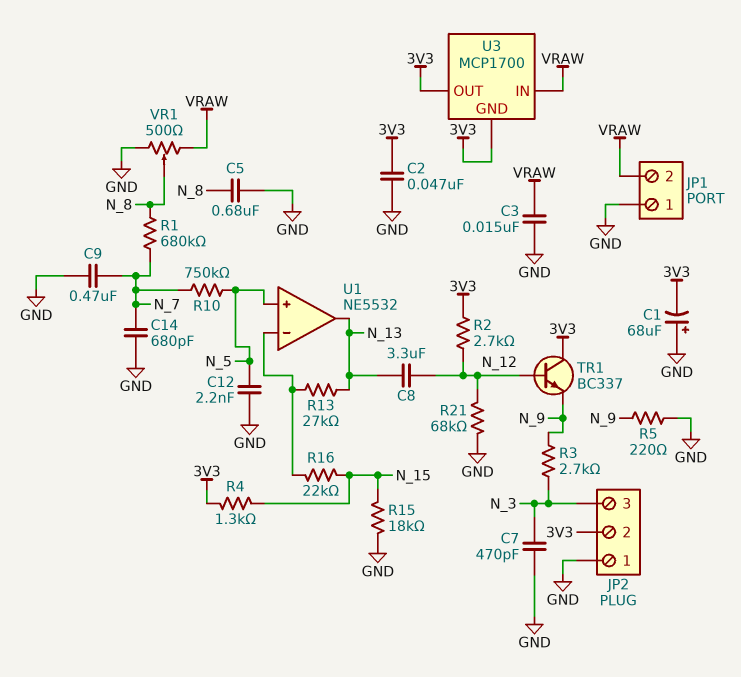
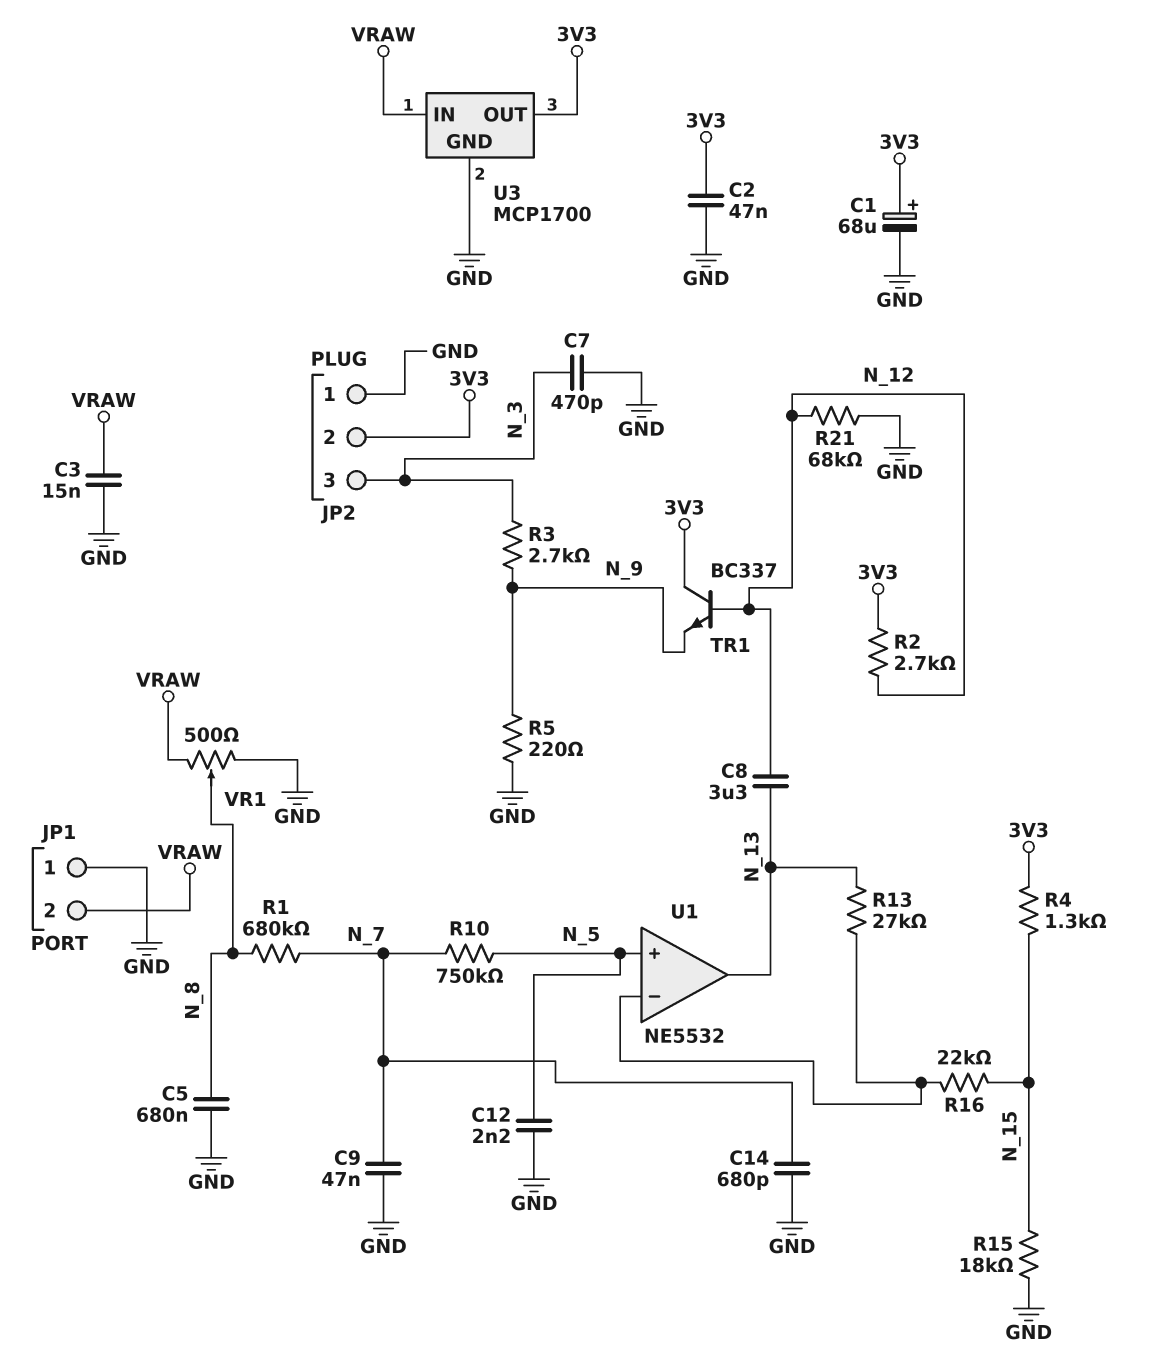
C1: 68uF (plus GND, minus 3V3) -> 68uF (plus 3V3, minus GND)
C9: 470nF (GND, N_7) -> 47nF (GND, N_7)
U3 pin GND: 3V3 -> GND

